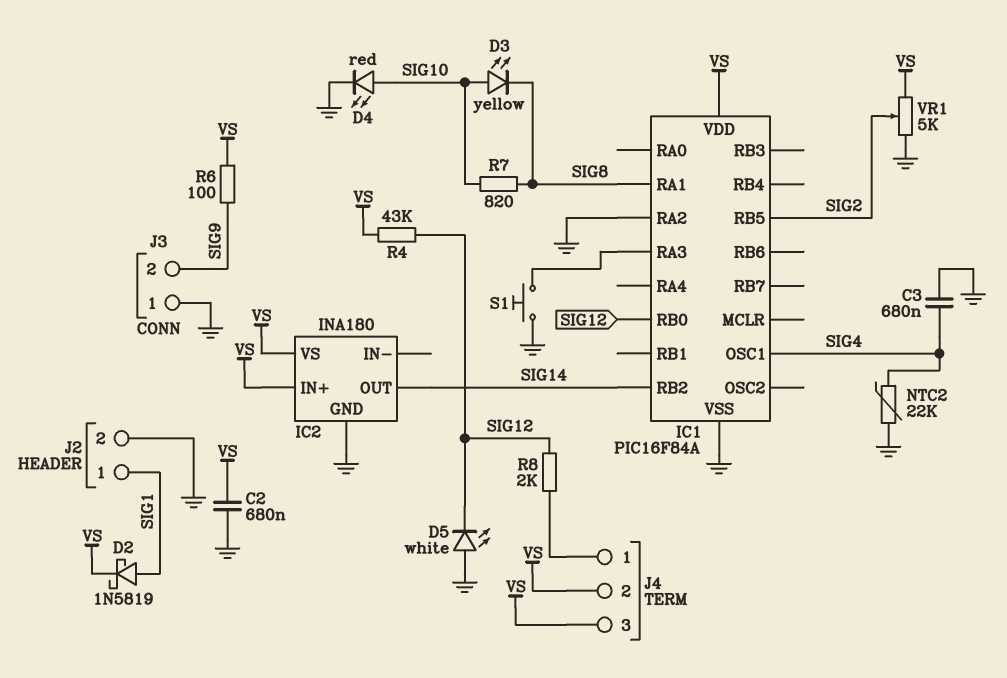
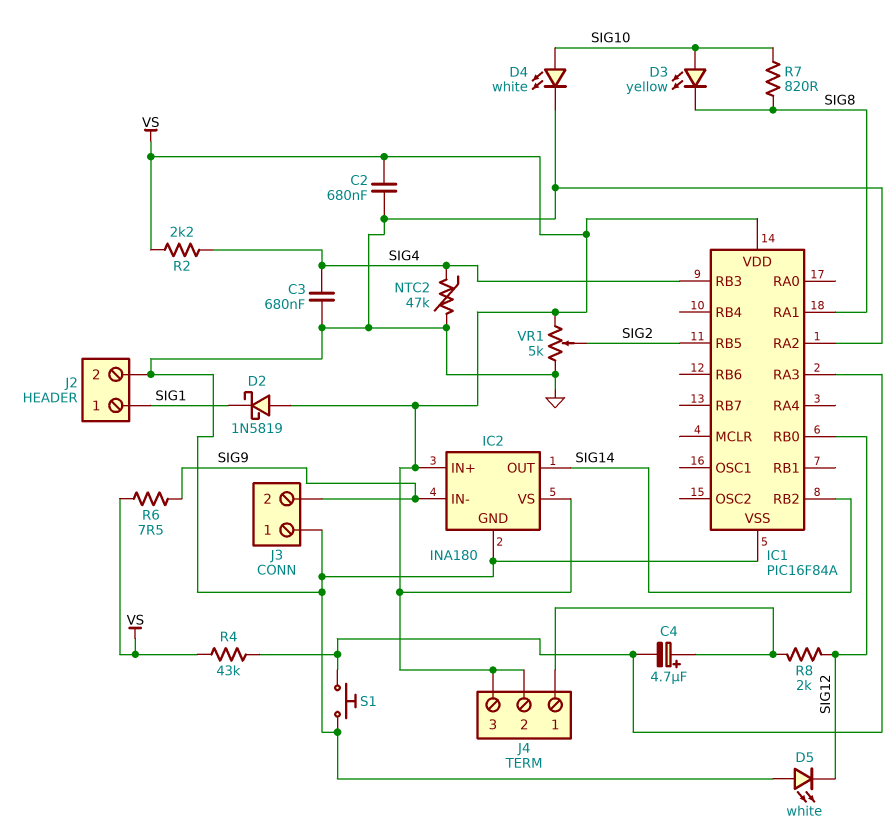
C4: none -> 4.7uF (plus J4/1, minus IC1/RA3)
D2: schottky 1N5819 (A SIG1, K VS) -> schottky 1N5819 (A VS, K SIG1)
D4: LED red (A SIG10, K GND) -> LED white (A SIG10, K GND)
IC1 pin OSC1: SIG4 -> none
IC1 pin RB3: none -> SIG4
IC2 pin IN-: none -> SIG9
NTC2: 22k (GND, SIG4) -> 47k (GND, SIG4)
R2: none -> 2.2k (SIG4, VS)
R4: 43k (SIG12, VS) -> 43k (IC1/RA3, VS)
R6: 100 (SIG9, VS) -> 7.5 (SIG9, VS)

